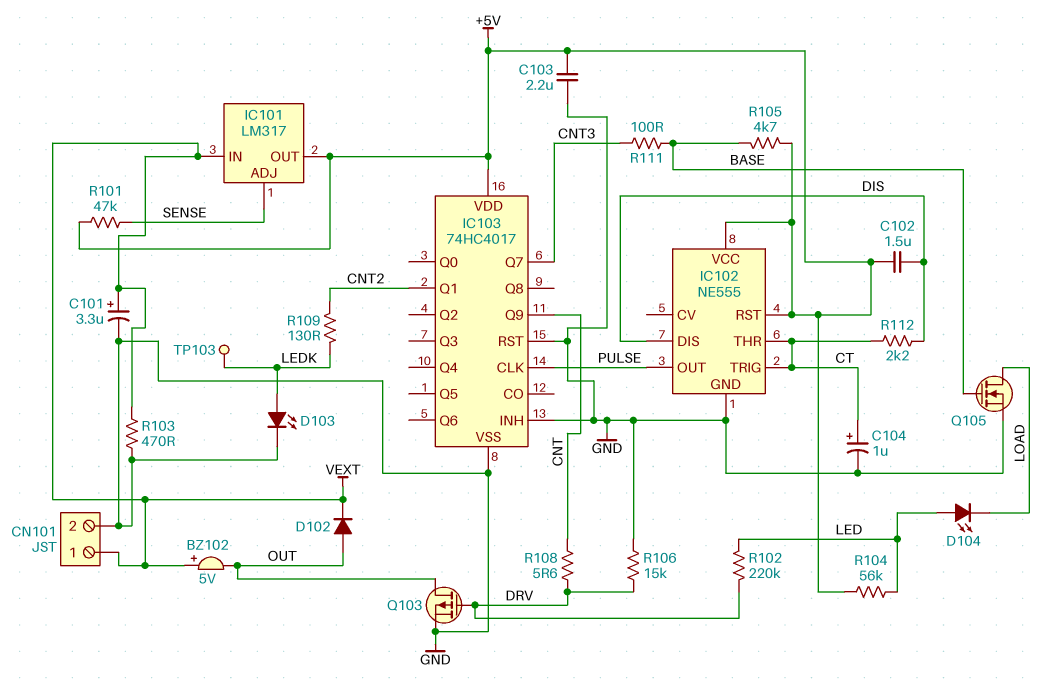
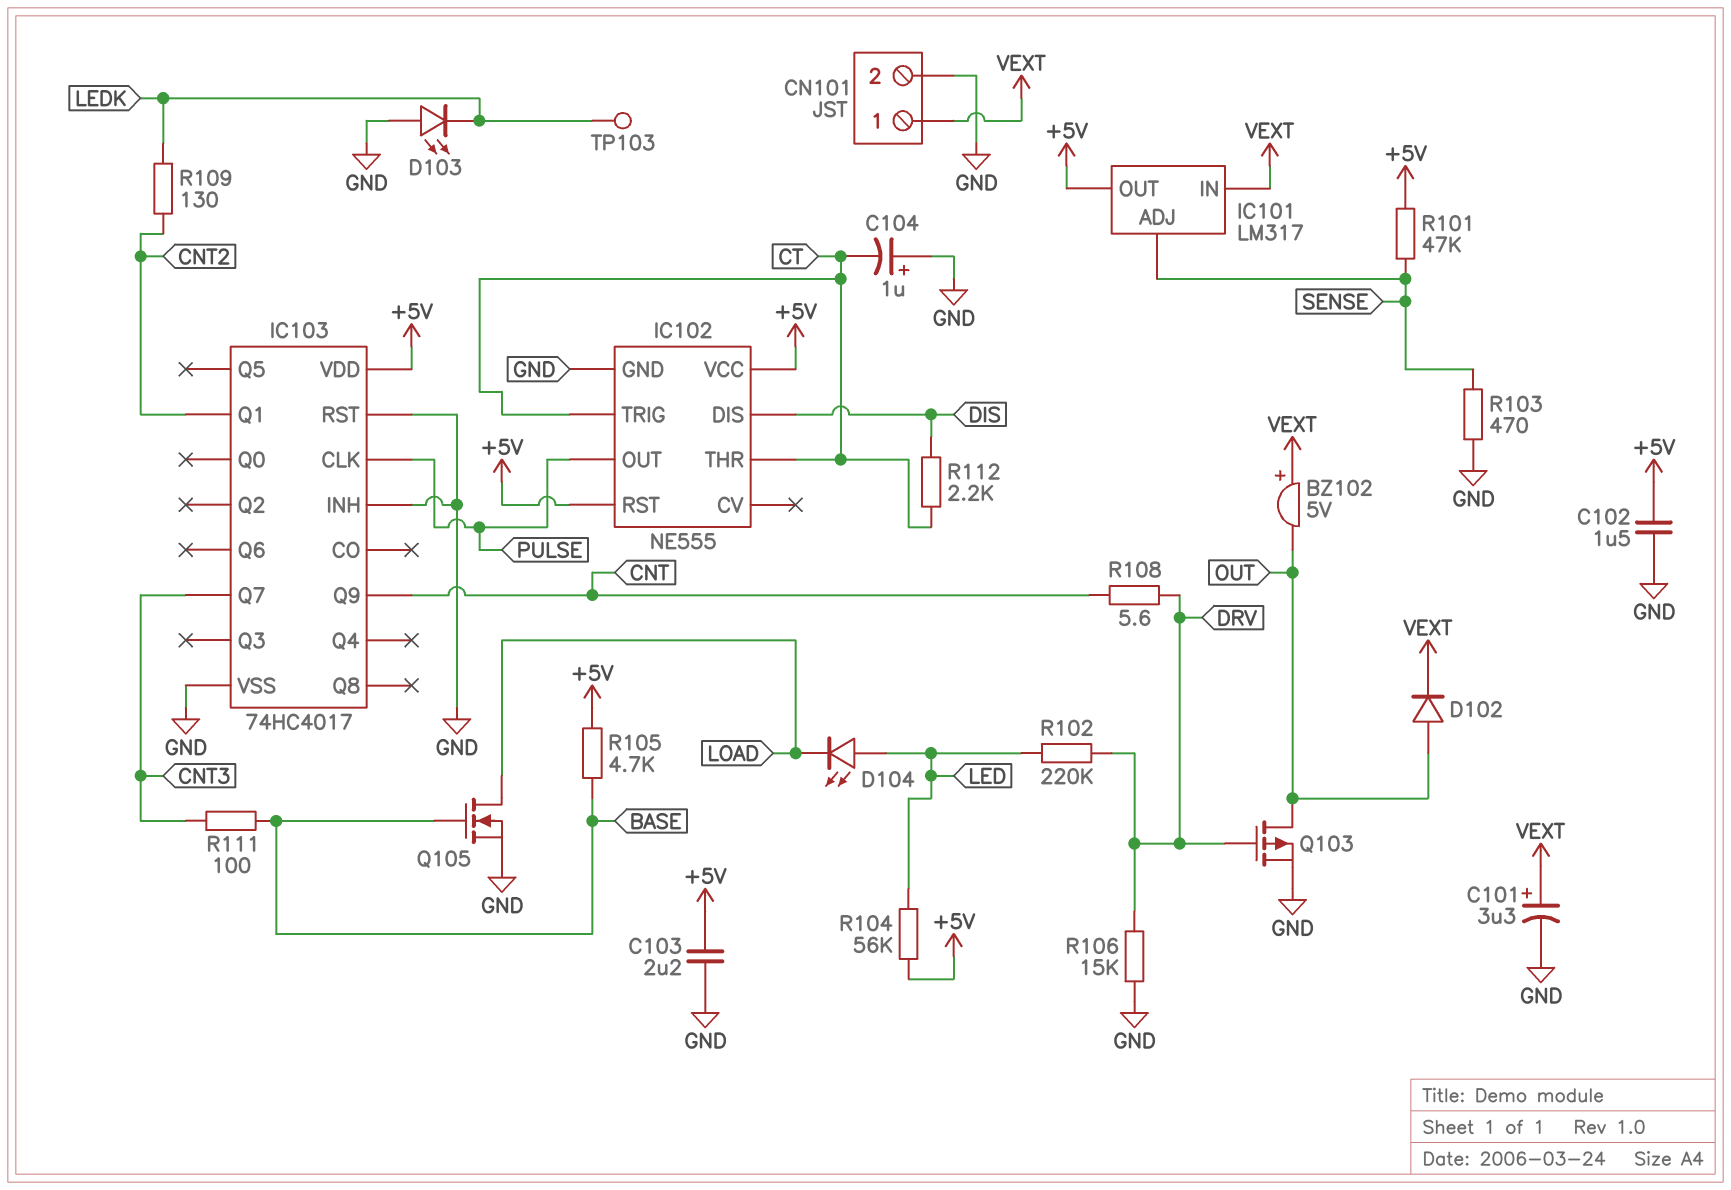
C102: 1.5uF (+5V, DIS) -> 1.5uF (+5V, GND)
C104: 1uF (plus CT, minus GND) -> 1uF (plus GND, minus CT)
D103: LED (A LEDK, K GND) -> LED (A GND, K LEDK)
R103: 470 (GND, VEXT) -> 470 (GND, SENSE)

